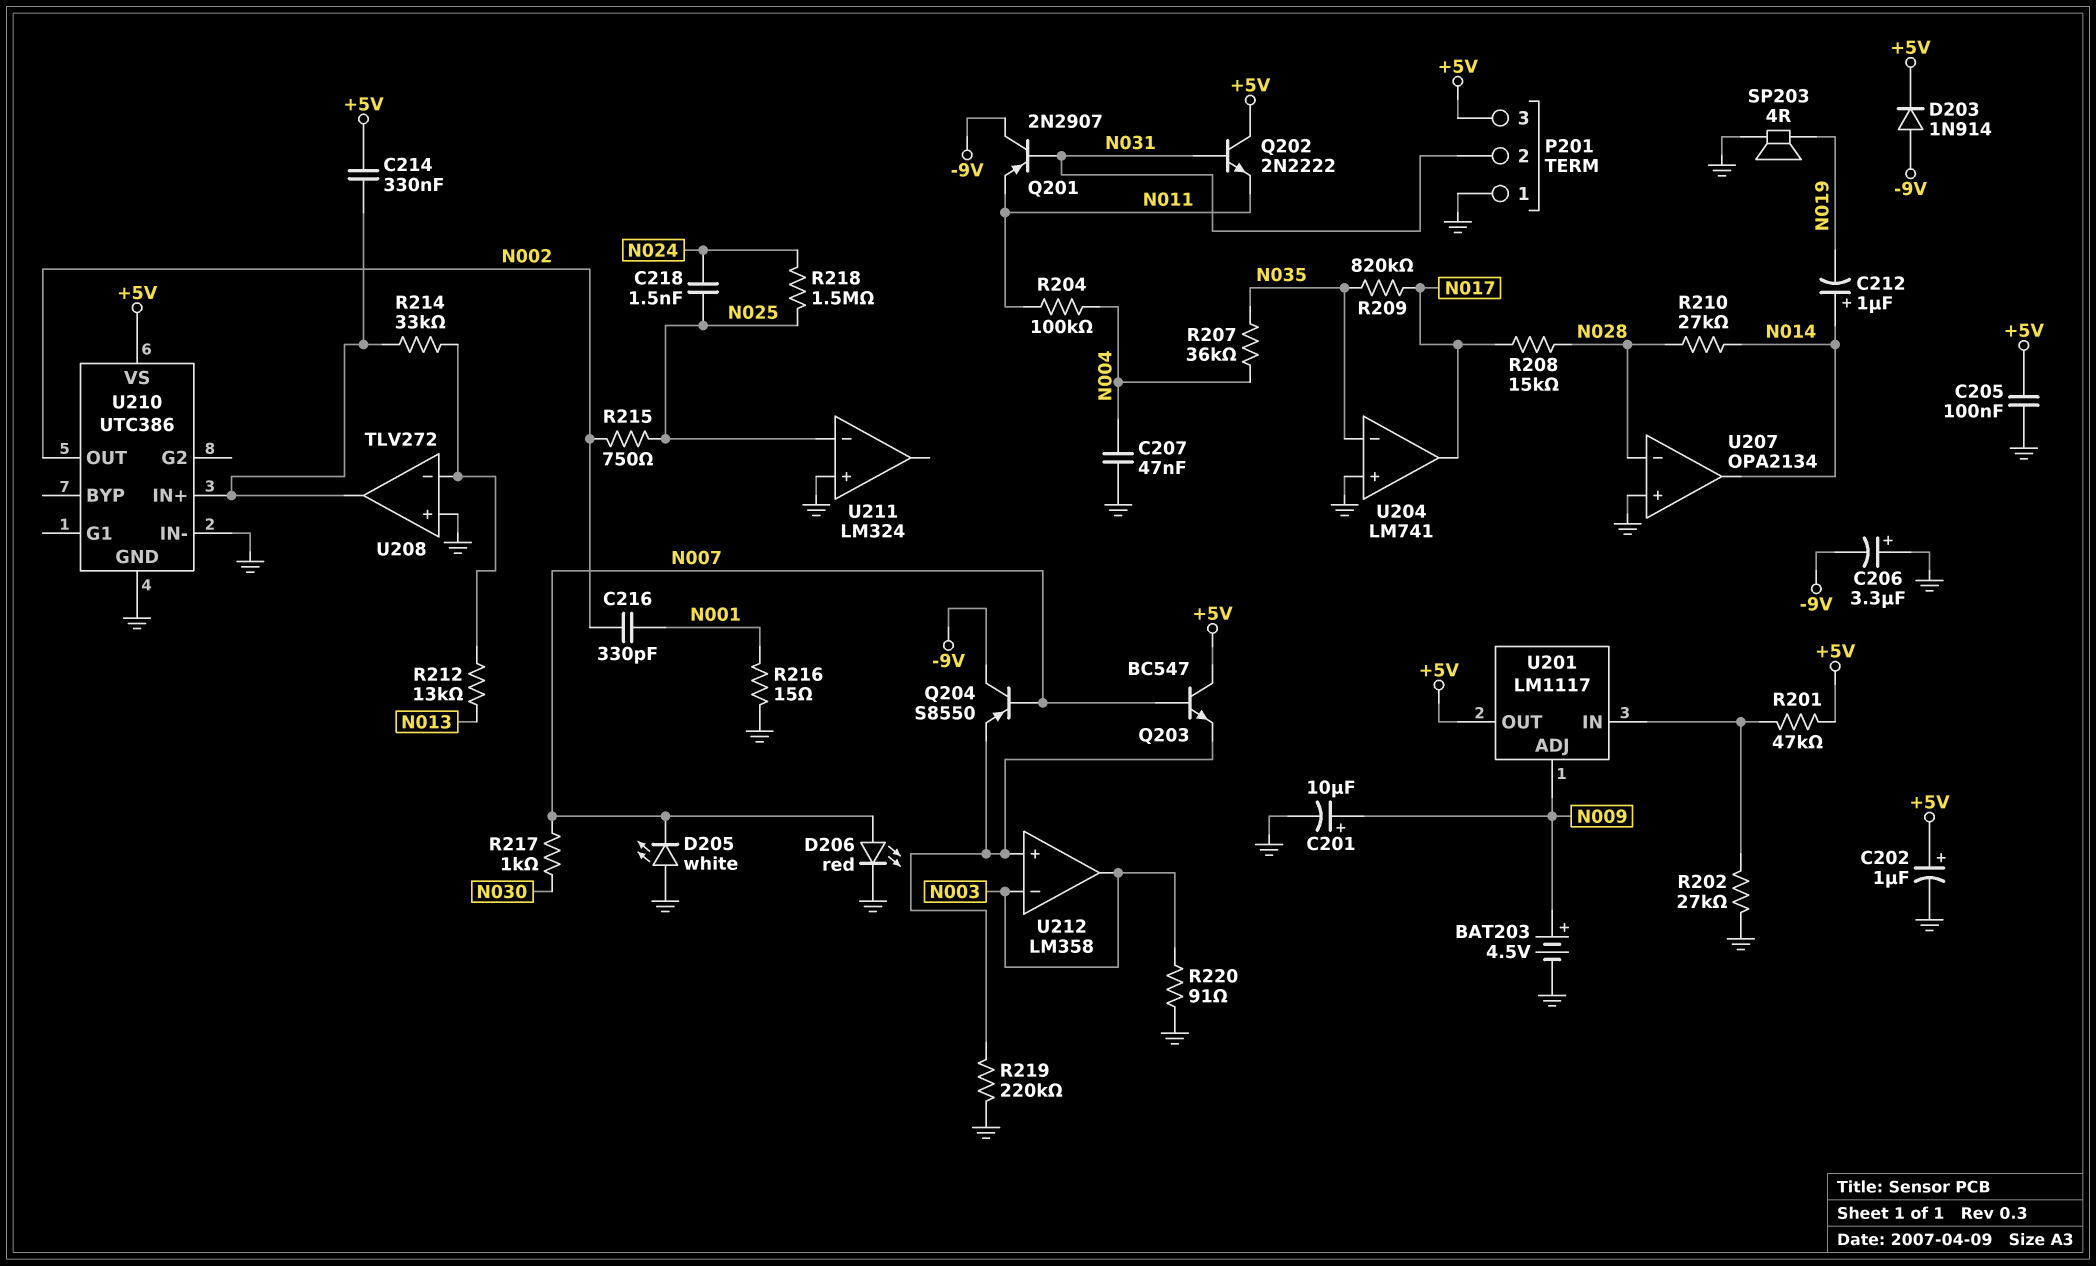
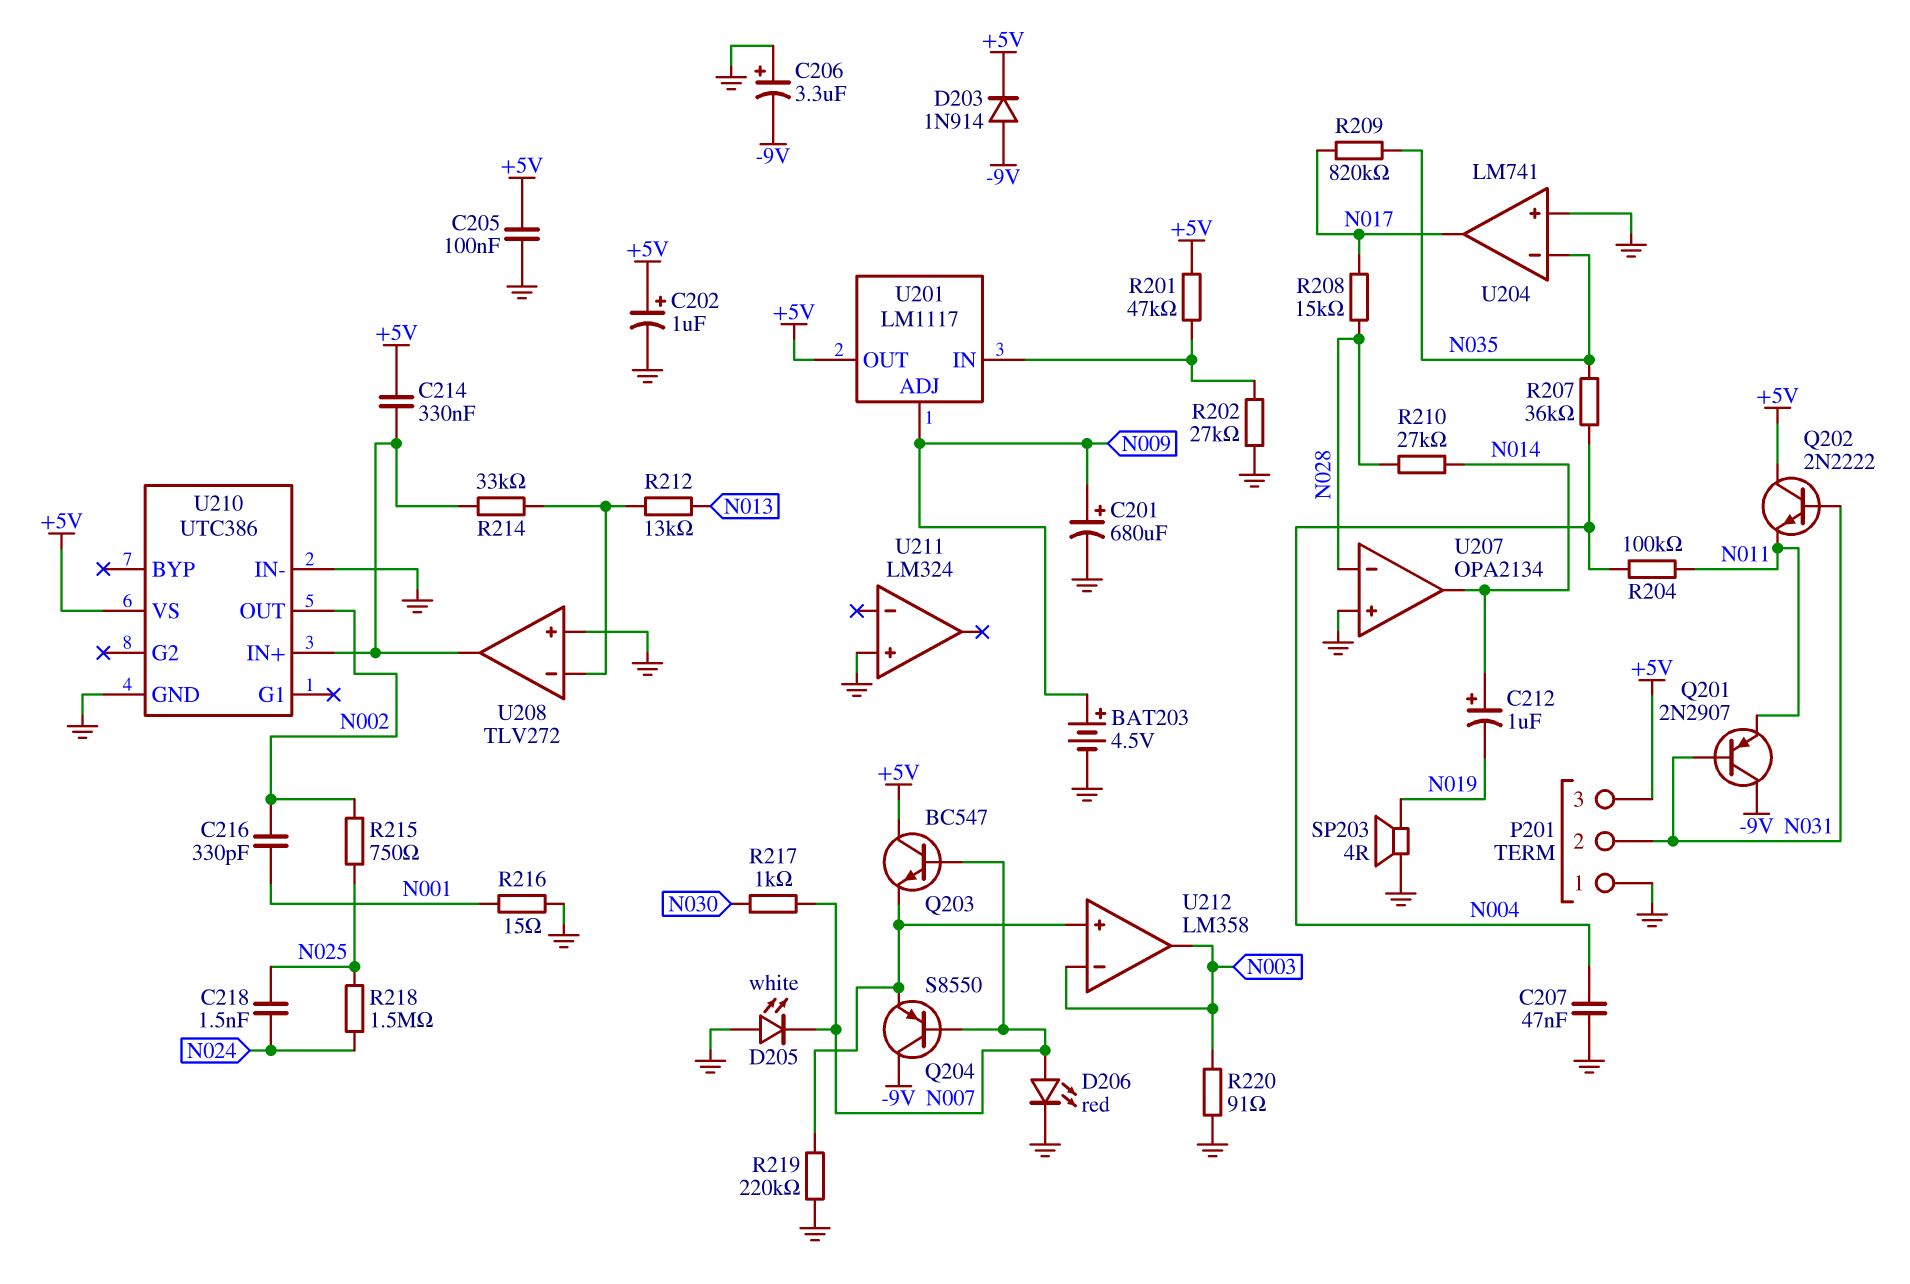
C201: 10uF (plus N009, minus GND) -> 680uF (plus N009, minus GND)
U211 pin in-: N025 -> none

